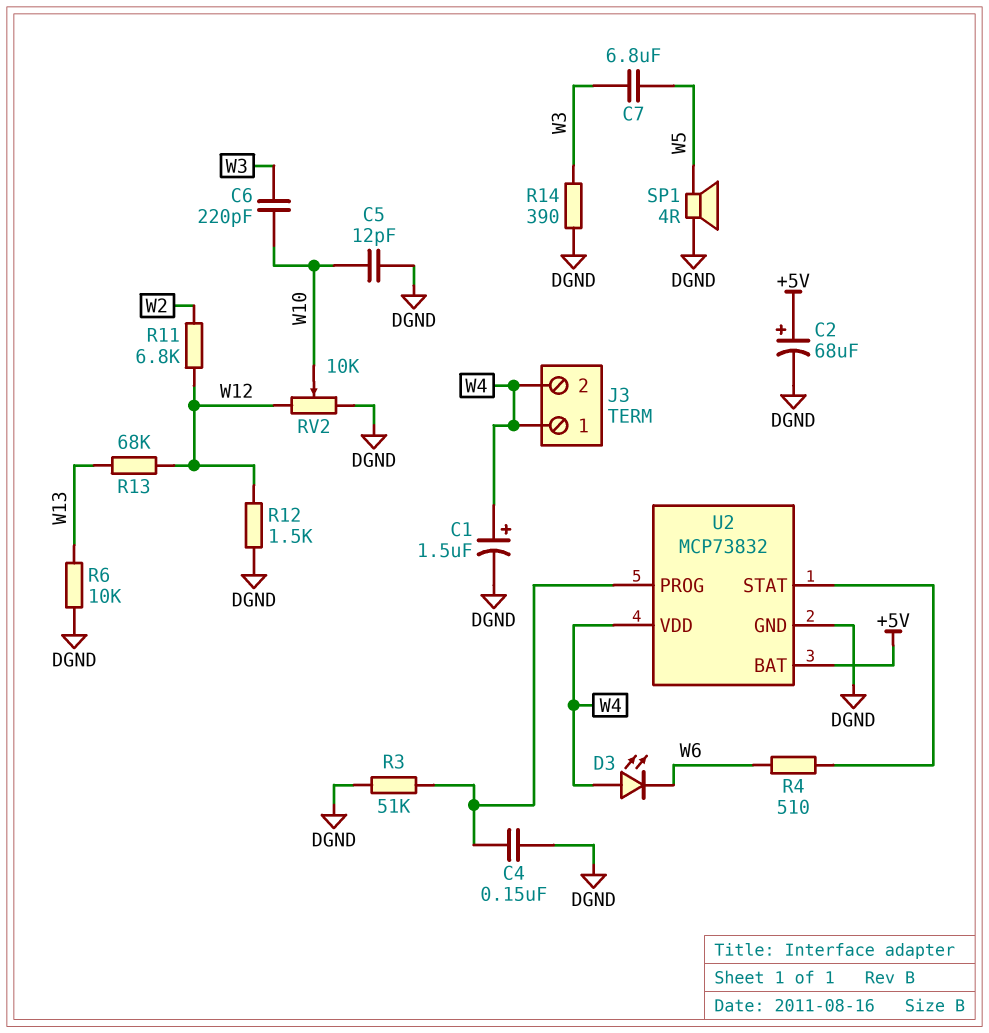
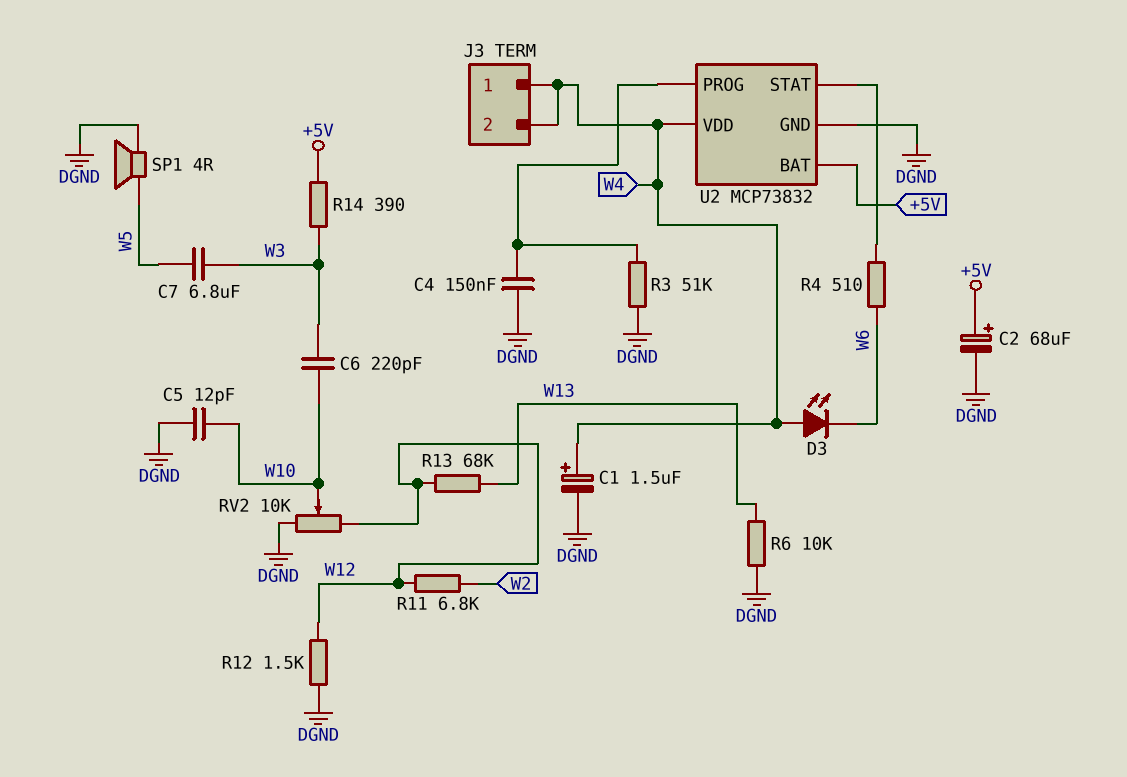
R14: 390 (DGND, W3) -> 390 (+5V, W3)

